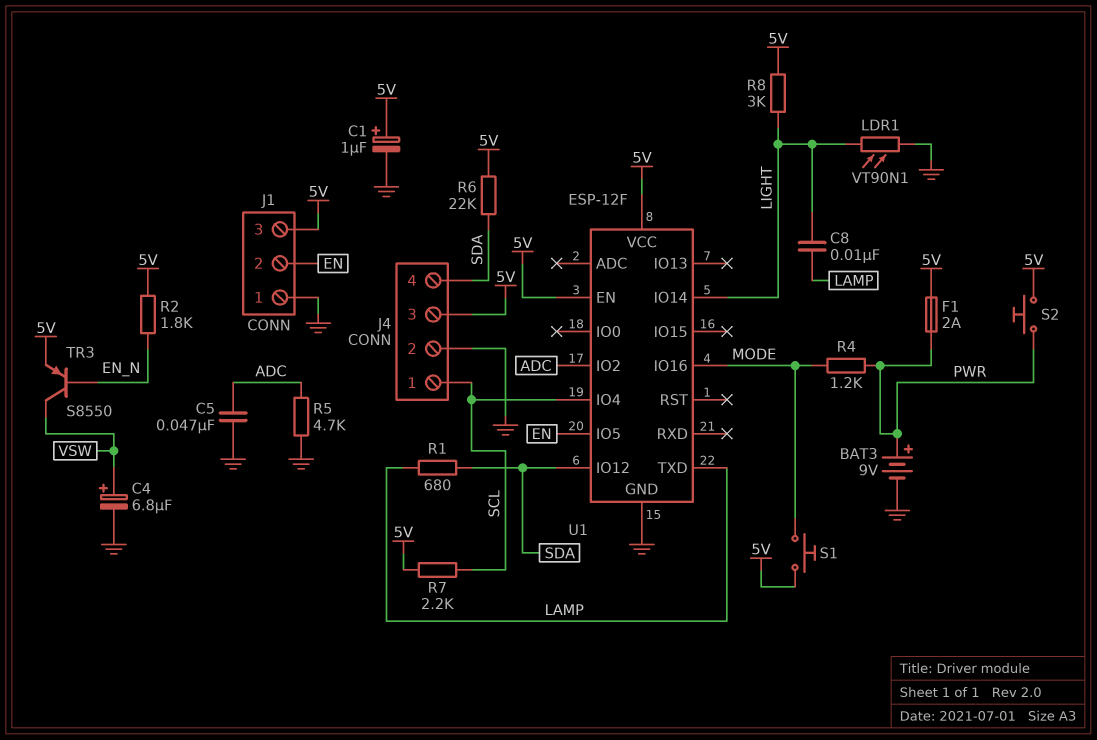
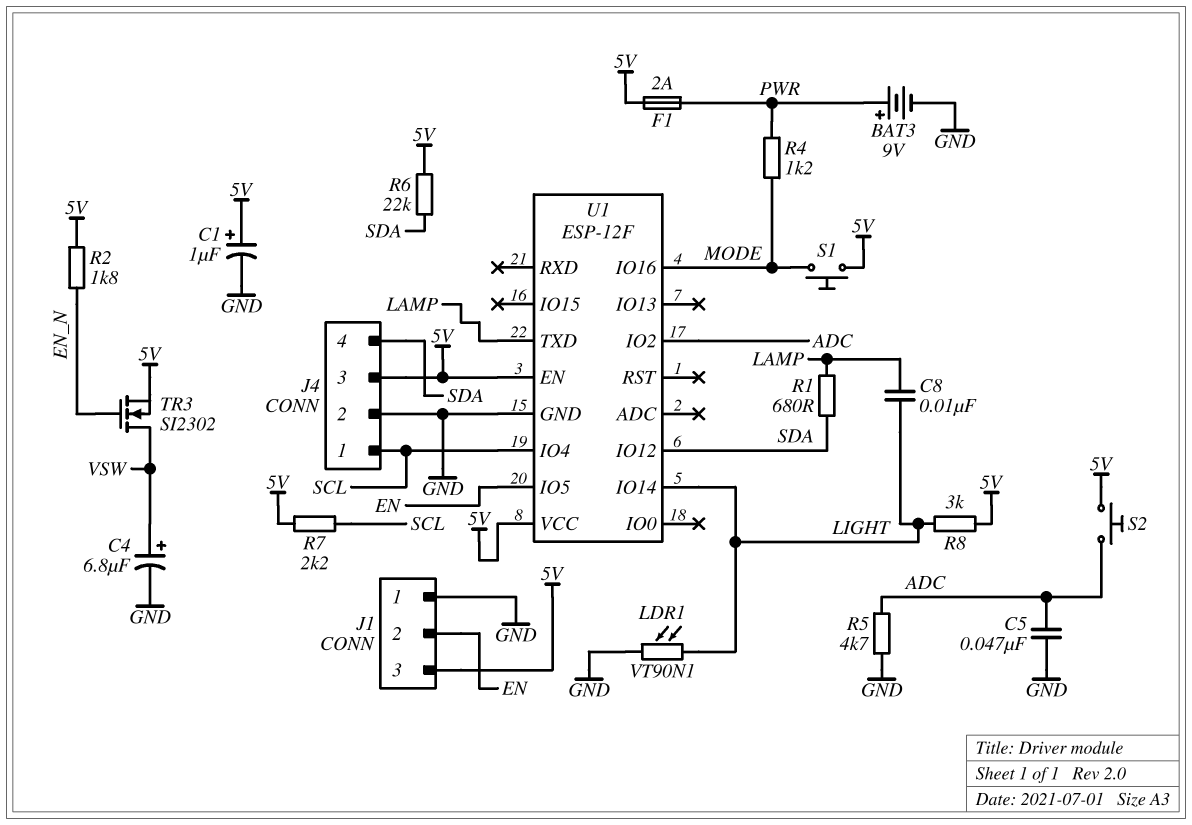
S2: button (5V, PWR) -> button (5V, ADC)
TR3: PNP S8550 (B EN_N, C VSW, E 5V) -> NMOS SI2302 (G EN_N, D VSW, S 5V)

